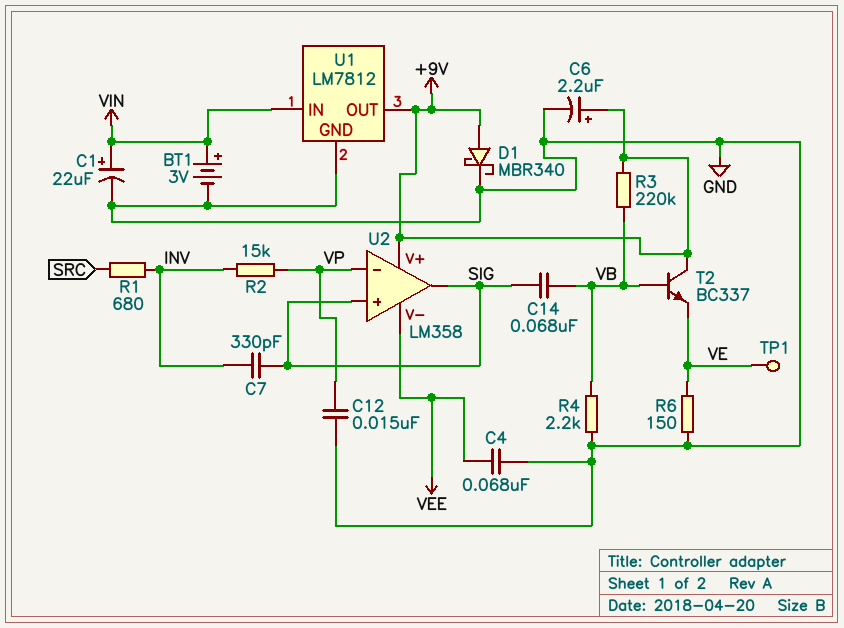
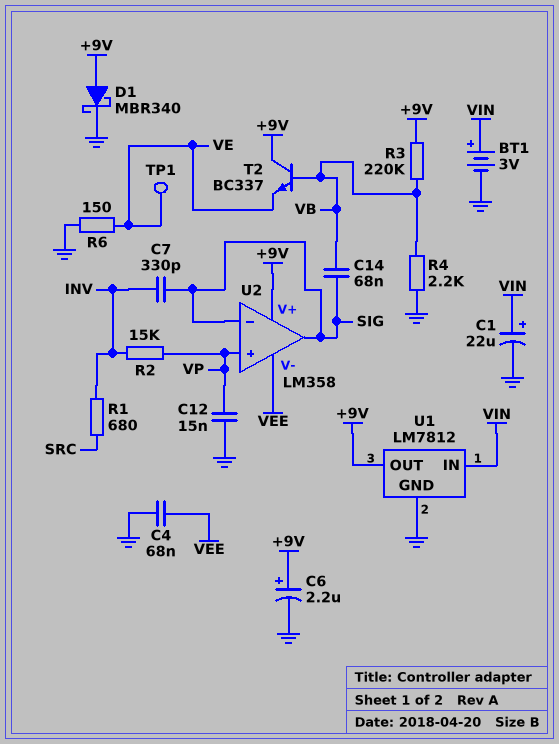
U2 pin in+: SIG -> VP
U2 pin in-: VP -> SIG

